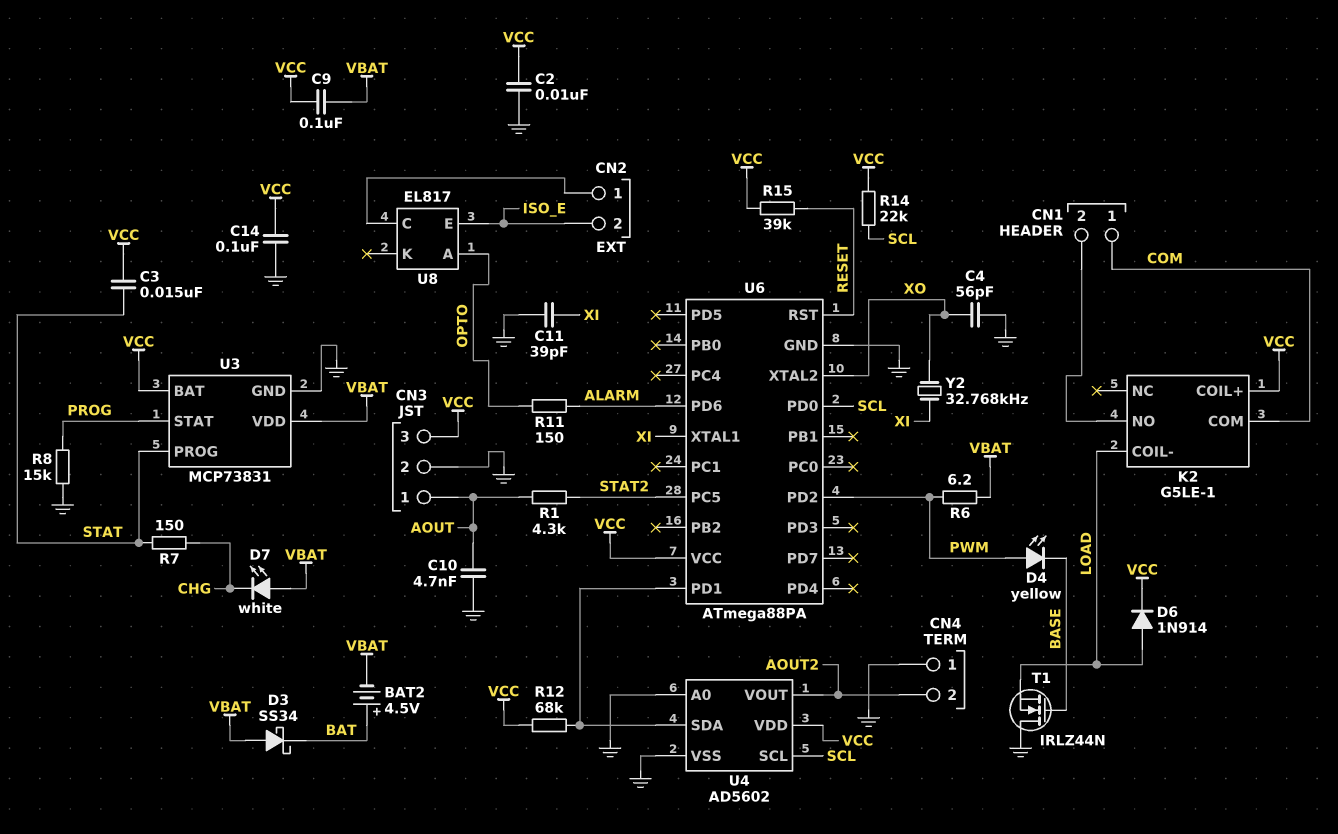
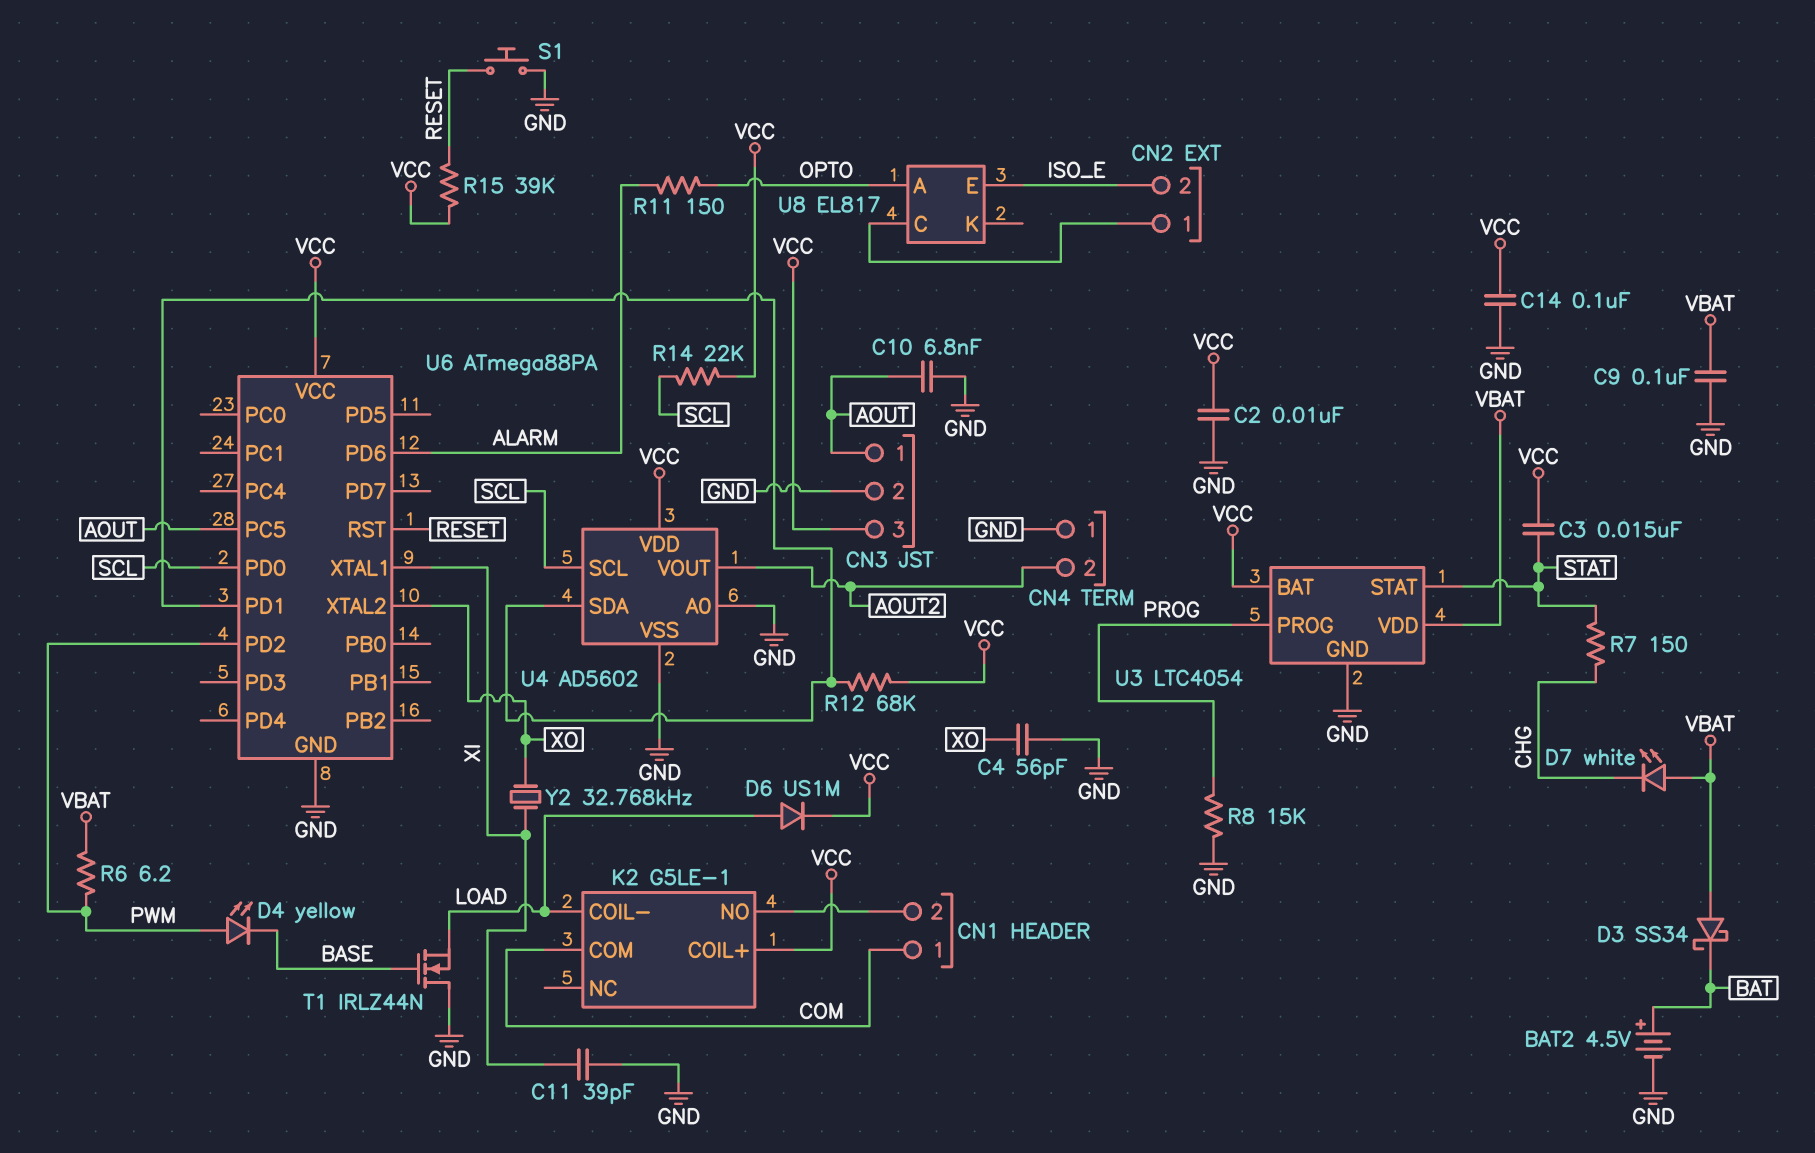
BAT2: 4.5V (plus BAT, minus VBAT) -> 4.5V (plus BAT, minus GND)
C9: 100nF (VBAT, VCC) -> 100nF (GND, VBAT)
C10: 4.7nF (AOUT, GND) -> 6.8nF (AOUT, GND)
D6: diode 1N914 (A LOAD, K VCC) -> diode US1M (A LOAD, K VCC)
R1: 4.3k (AOUT, STAT2) -> none
S1: none -> button (GND, RESET)
U3: MCP73831 -> LTC4054
U3 pin PROG: STAT -> PROG
U3 pin STAT: PROG -> STAT
U6 pin PC5: STAT2 -> AOUT

